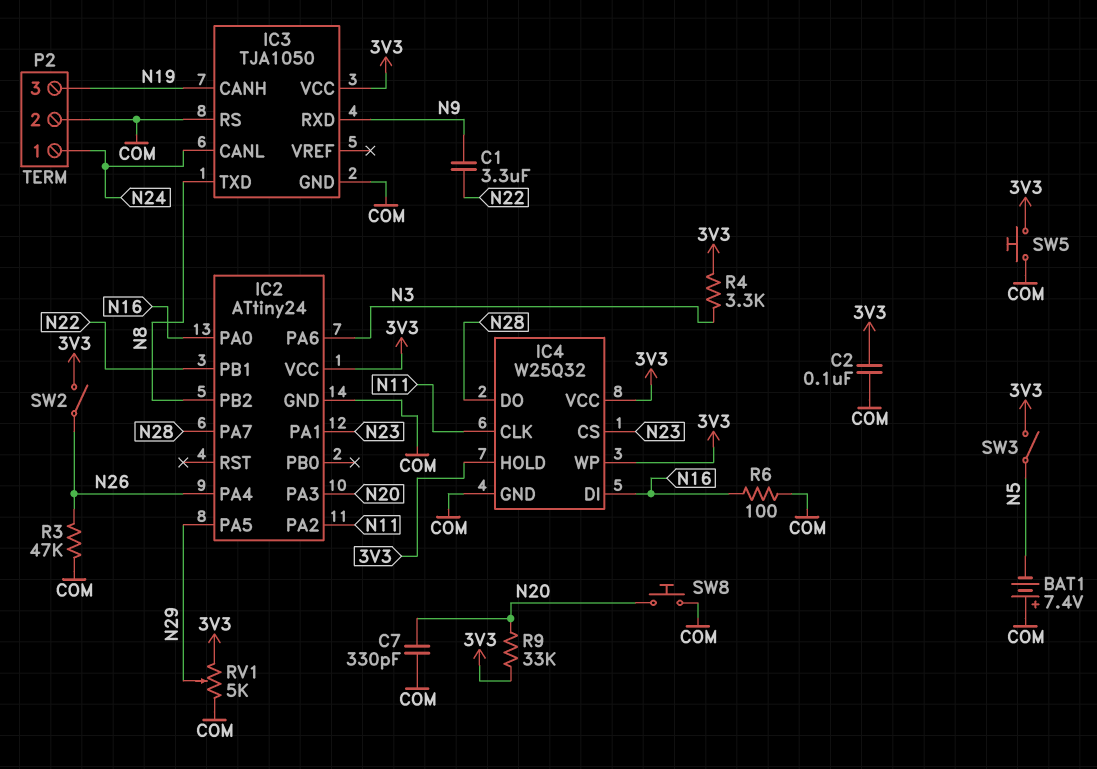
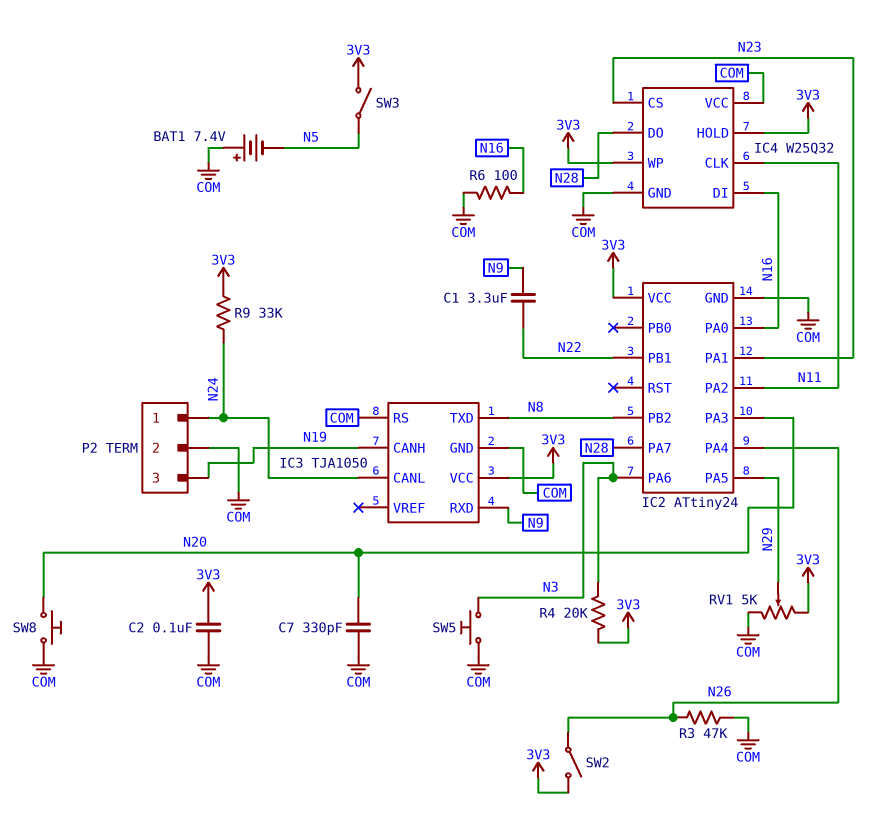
IC4 pin VCC: 3V3 -> COM
R4: 3.3k (3V3, N3) -> 20k (3V3, N3)
R9: 33k (3V3, N20) -> 33k (3V3, N24)
SW5: button (3V3, COM) -> button (COM, N3)

